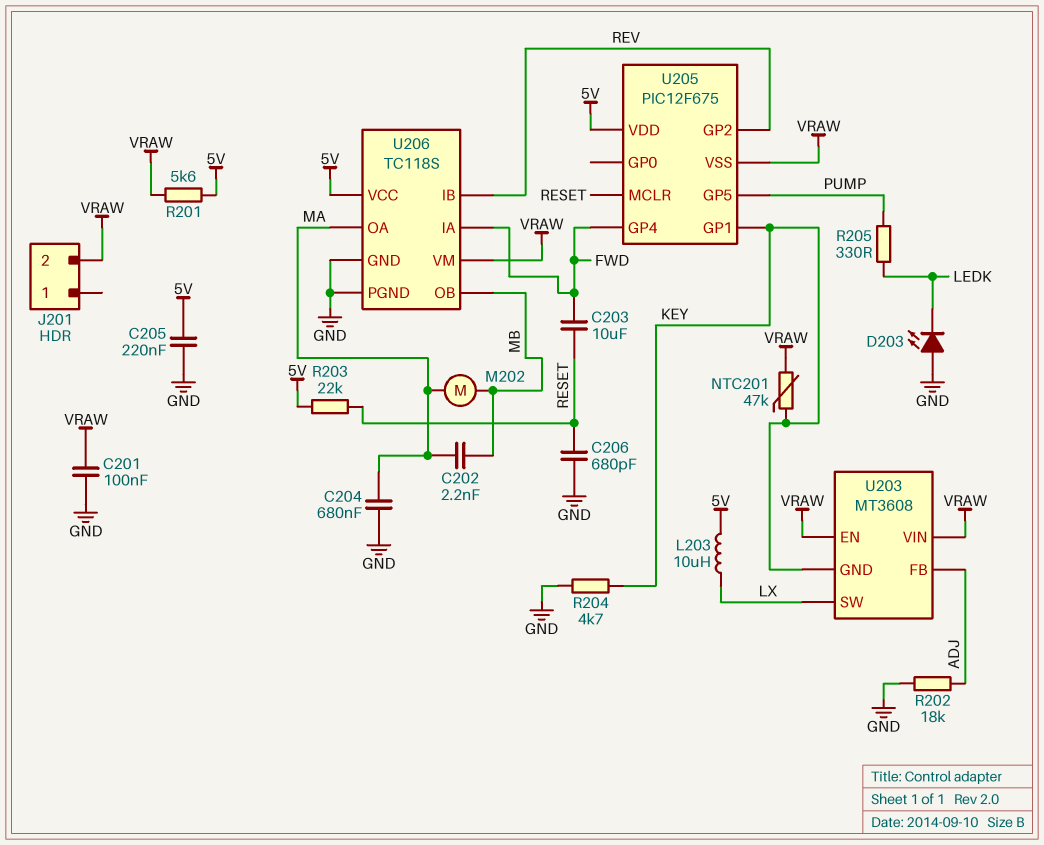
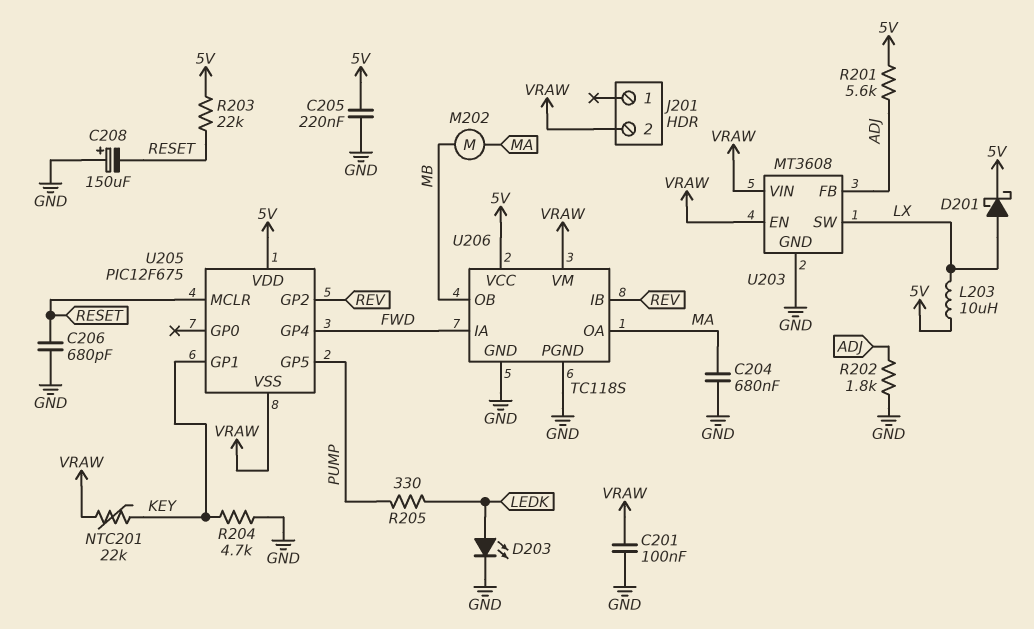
C202: 2.2nF (MA, MB) -> none
C203: 10uF (FWD, RESET) -> none
C208: none -> 150uF (plus GND, minus RESET)
D201: none -> schottky (A LX, K 5V)
D203: LED (A GND, K LEDK) -> LED (A LEDK, K GND)
NTC201: 47k (KEY, VRAW) -> 22k (KEY, VRAW)
R201: 5.6k (5V, VRAW) -> 5.6k (5V, ADJ)
R202: 18k (ADJ, GND) -> 1.8k (ADJ, GND)
U203 pin GND: KEY -> GND

